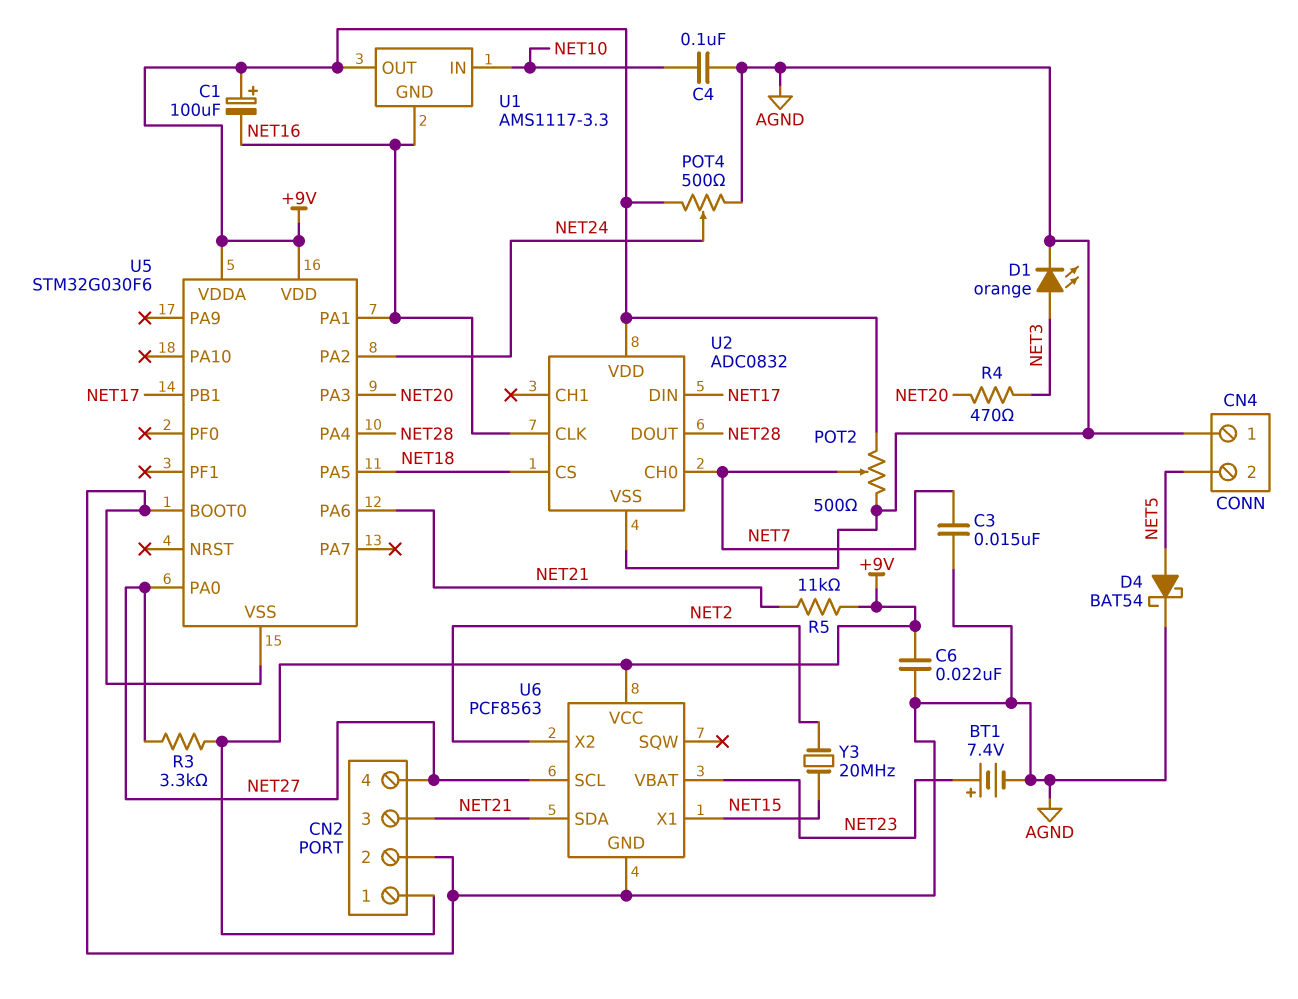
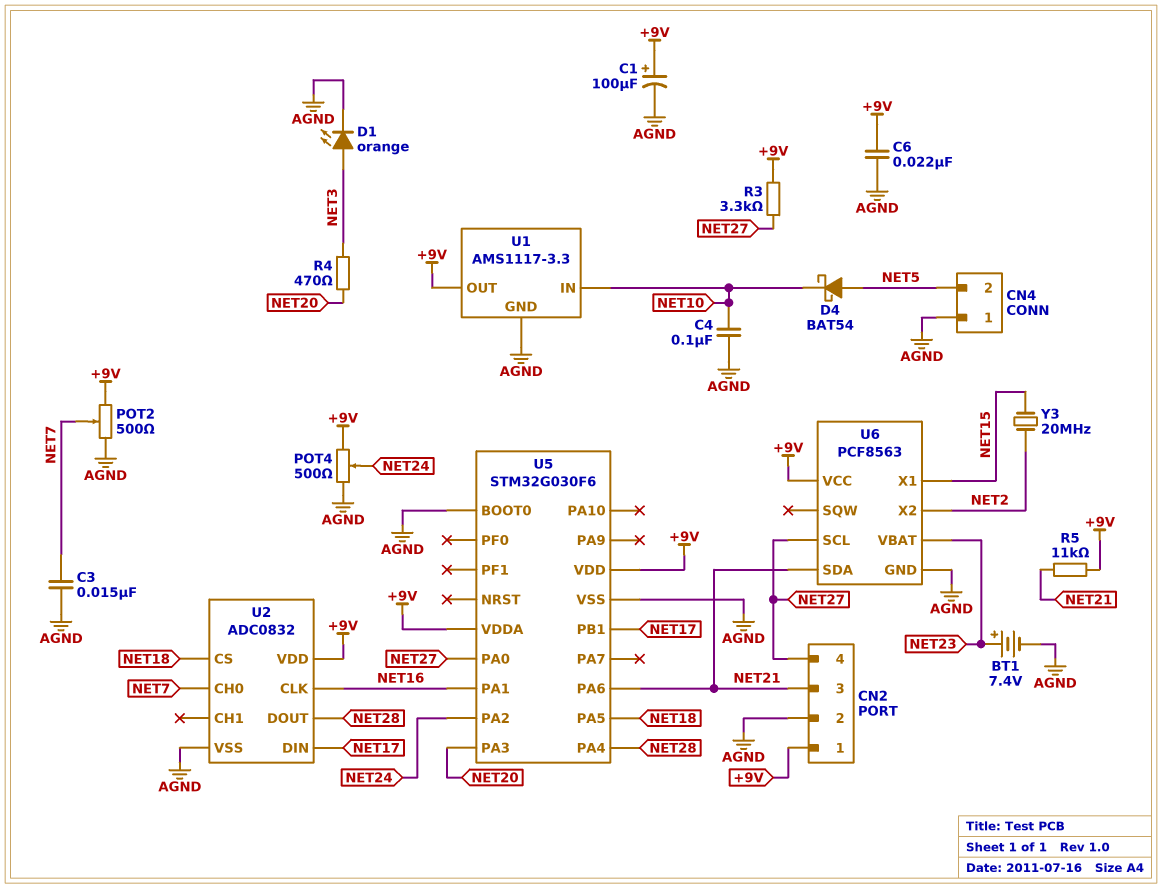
C1: 100uF (plus +9V, minus NET16) -> 100uF (plus +9V, minus AGND)
D4: schottky BAT54 (A NET5, K AGND) -> schottky BAT54 (A NET5, K NET10)
U1 pin GND: NET16 -> AGND

